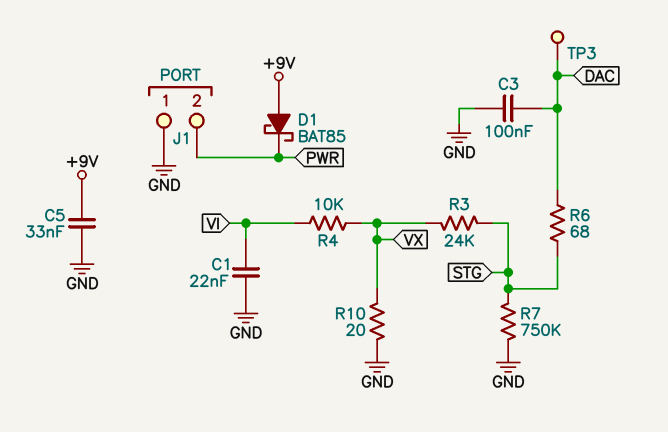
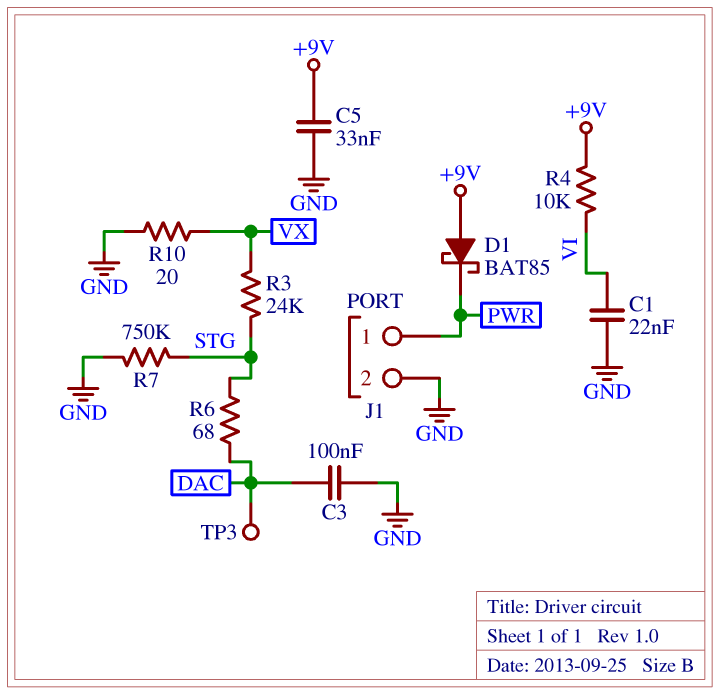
J1 pin 1: GND -> PWR
J1 pin 2: PWR -> GND
R4: 10k (VI, VX) -> 10k (+9V, VI)

